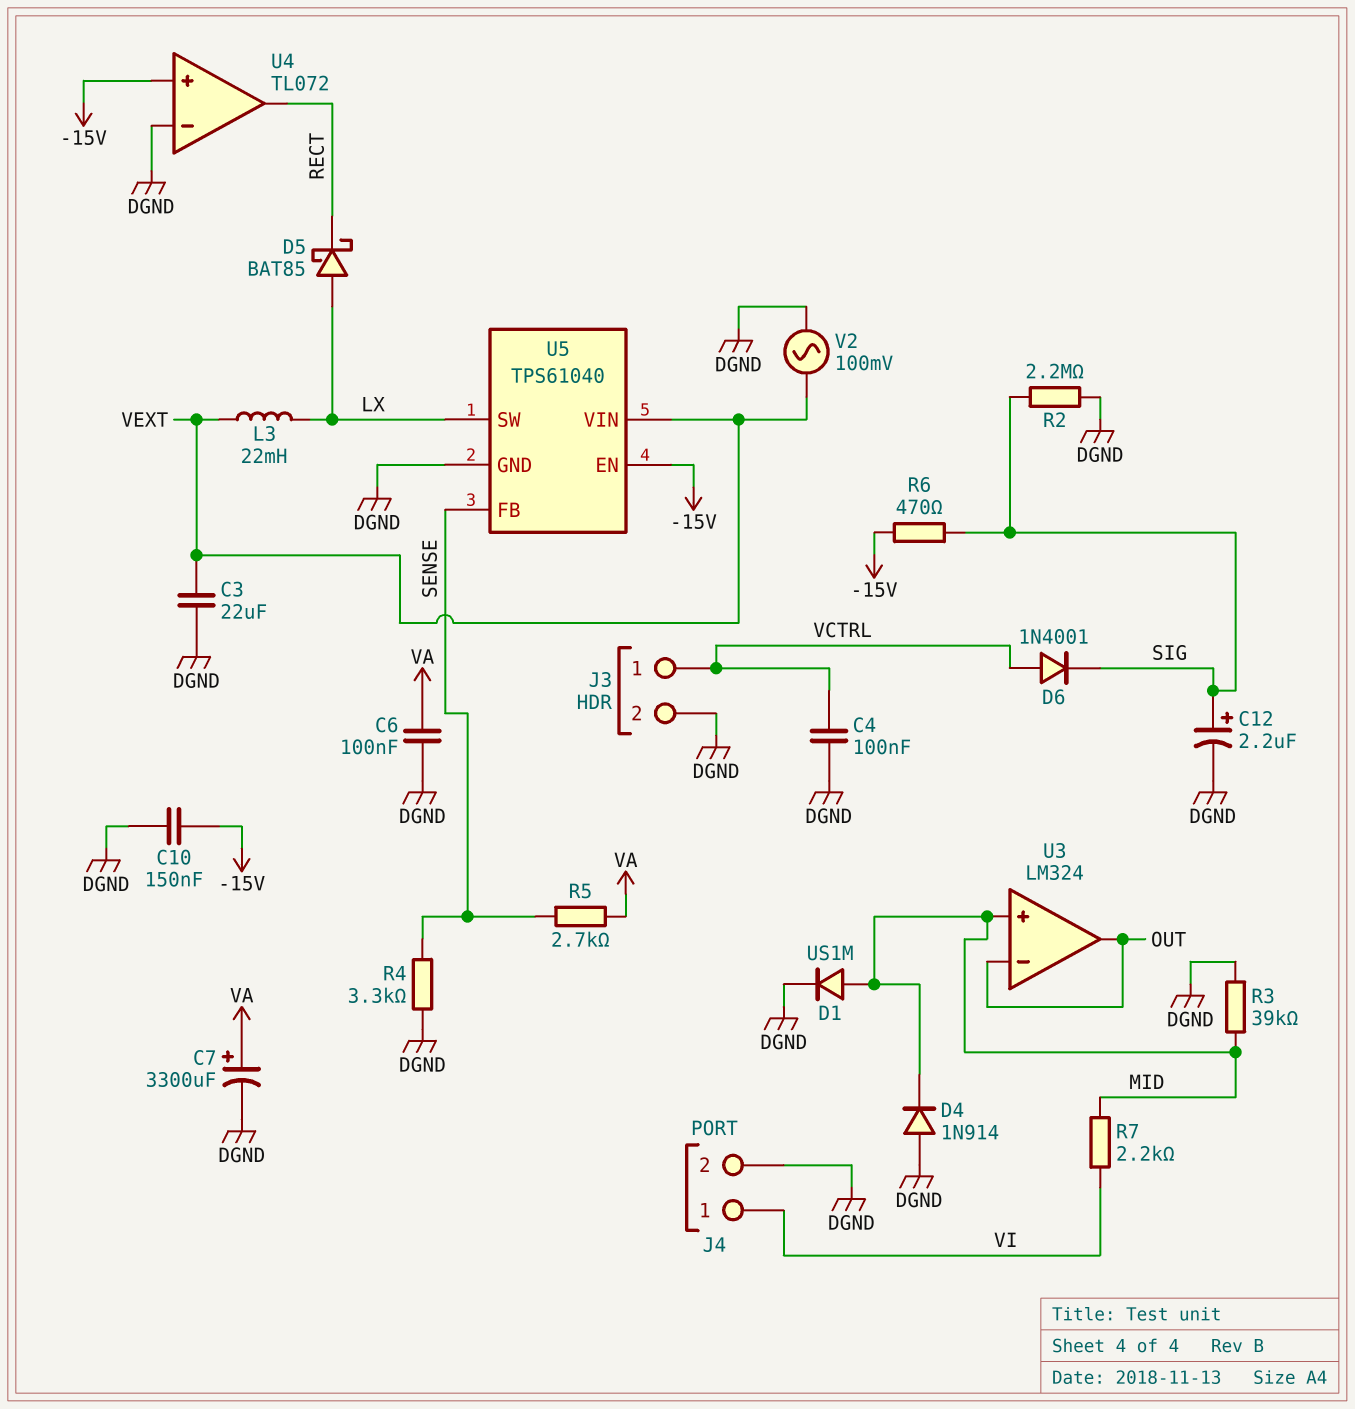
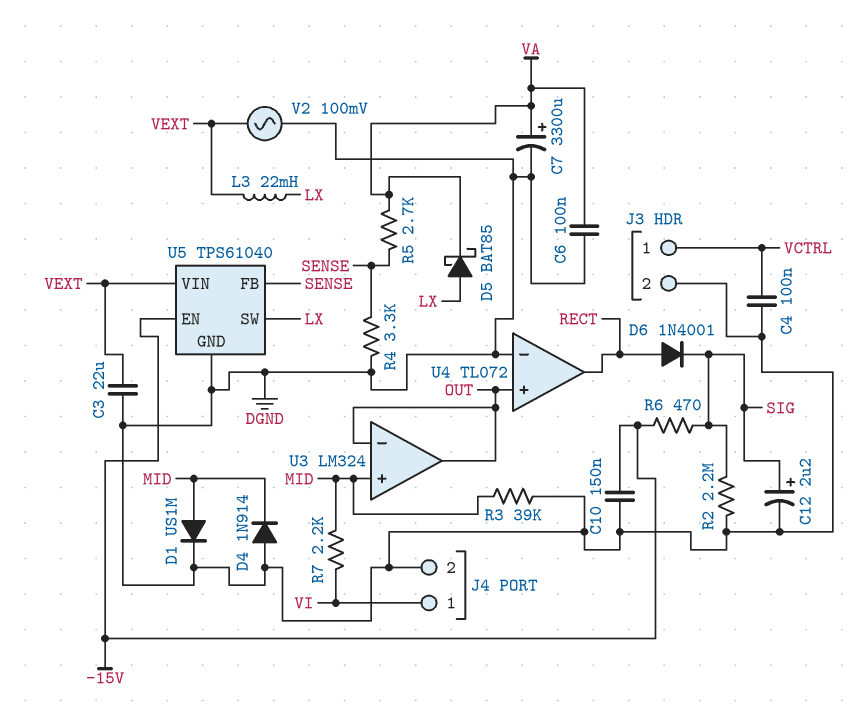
D5: schottky BAT85 (A LX, K RECT) -> schottky BAT85 (A LX, K VA)
D6: diode 1N4001 (A VCTRL, K SIG) -> diode 1N4001 (A RECT, K SIG)
U4 pin in+: -15V -> OUT

